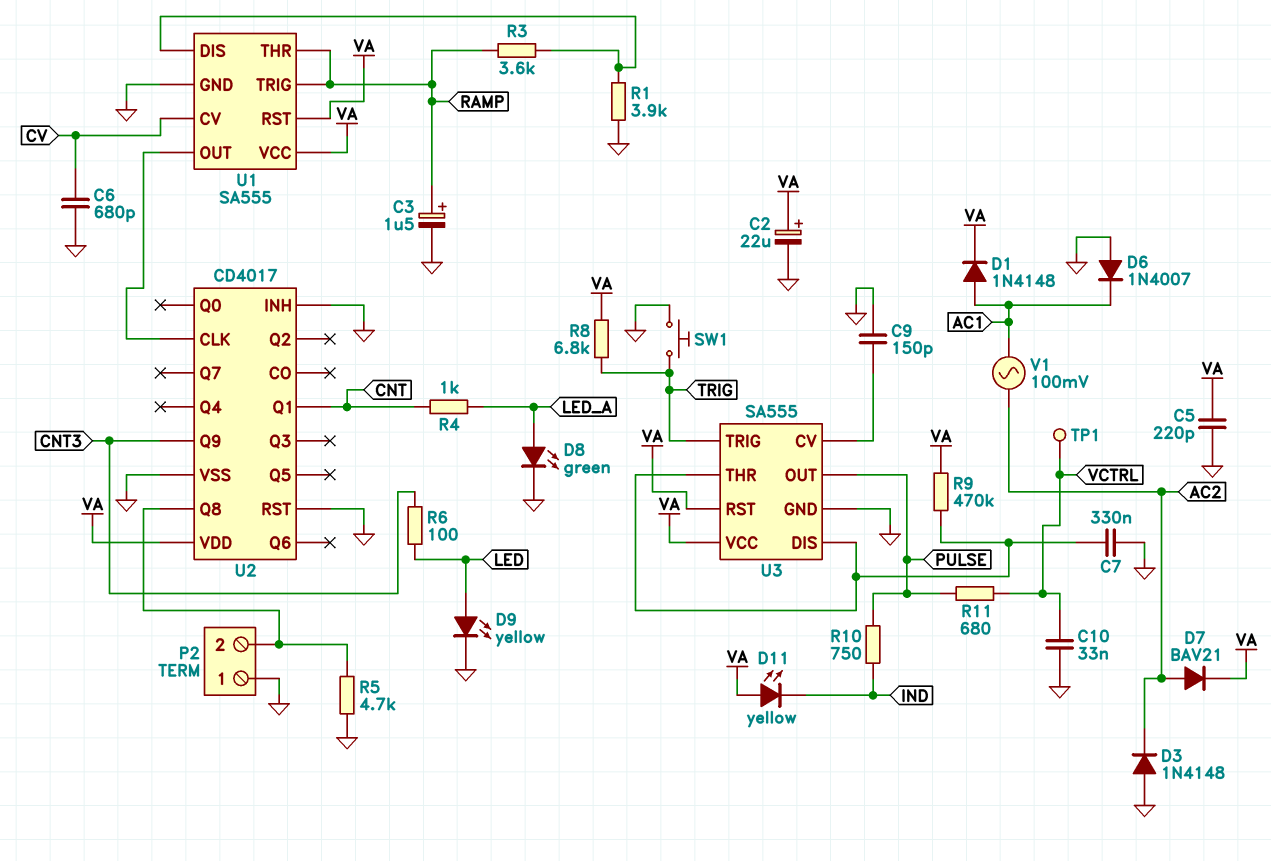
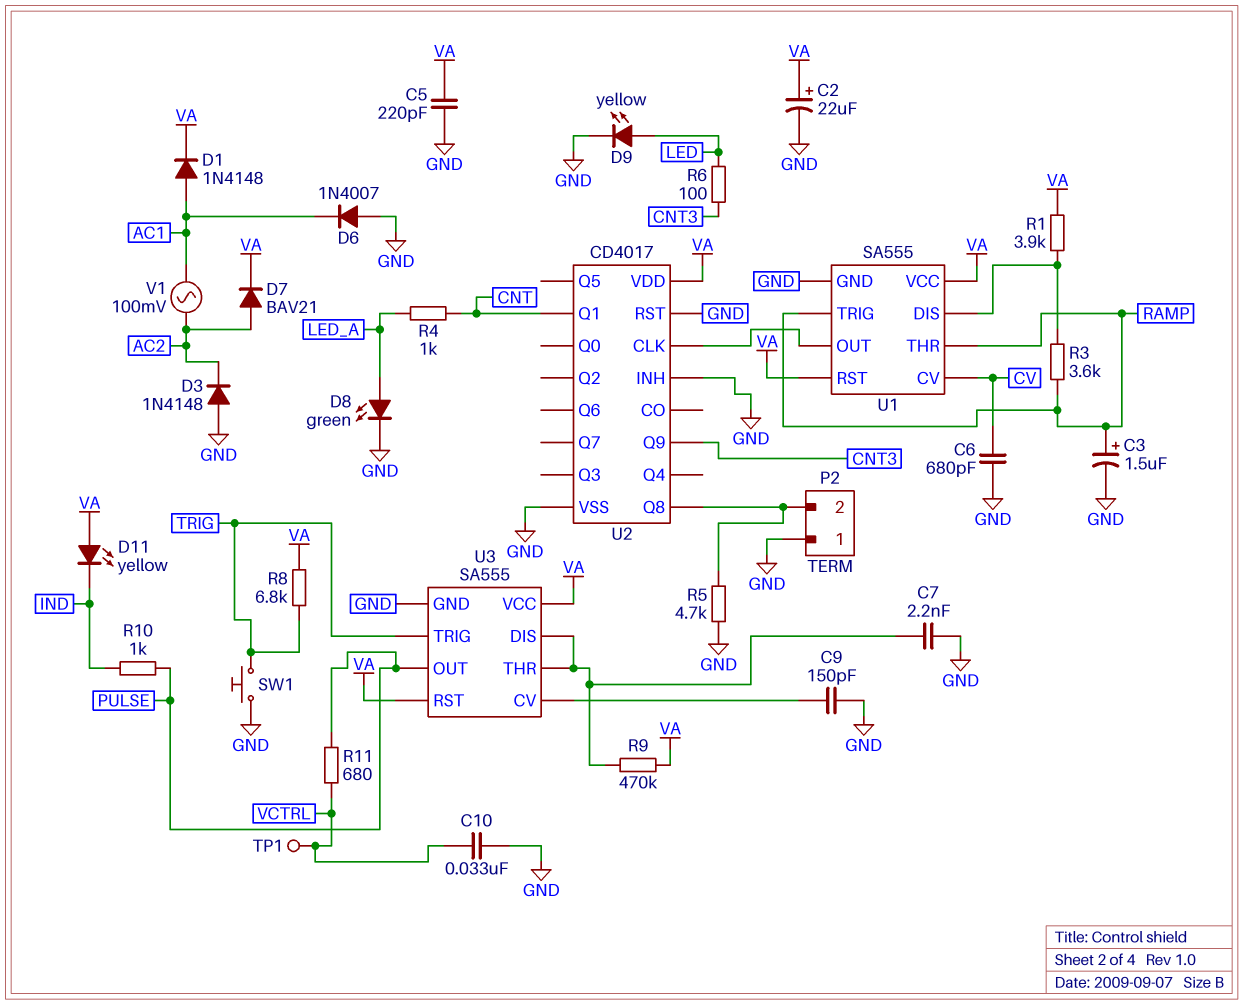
C7: 330nF (GND, U3/DIS) -> 2.2nF (GND, U3/DIS)
R1: 3.9k (GND, U1/DIS) -> 3.9k (U1/DIS, VA)
R10: 750 (IND, PULSE) -> 1k (IND, PULSE)

